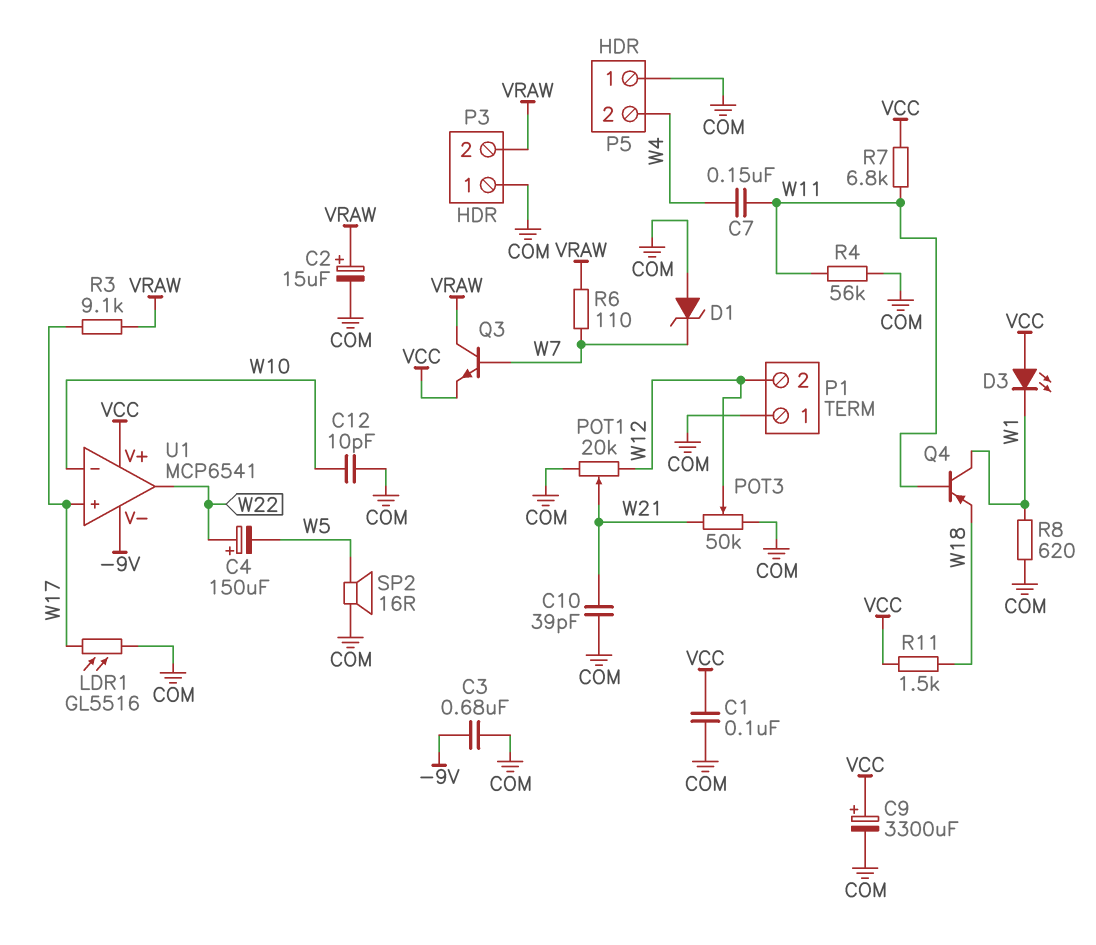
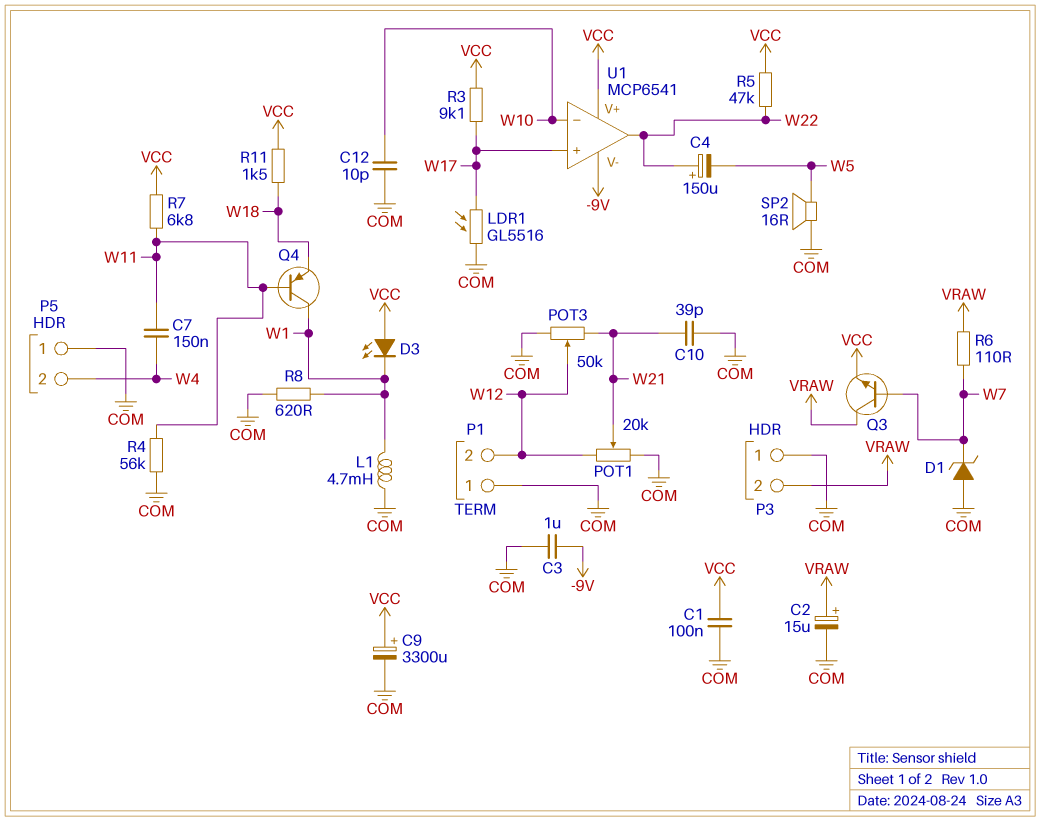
C3: 680nF (-9V, COM) -> 1uF (-9V, COM)
L1: none -> 4.7mH (COM, W1)
R3: 9.1k (VRAW, W17) -> 9.1k (VCC, W17)
R5: none -> 47k (VCC, W22)

